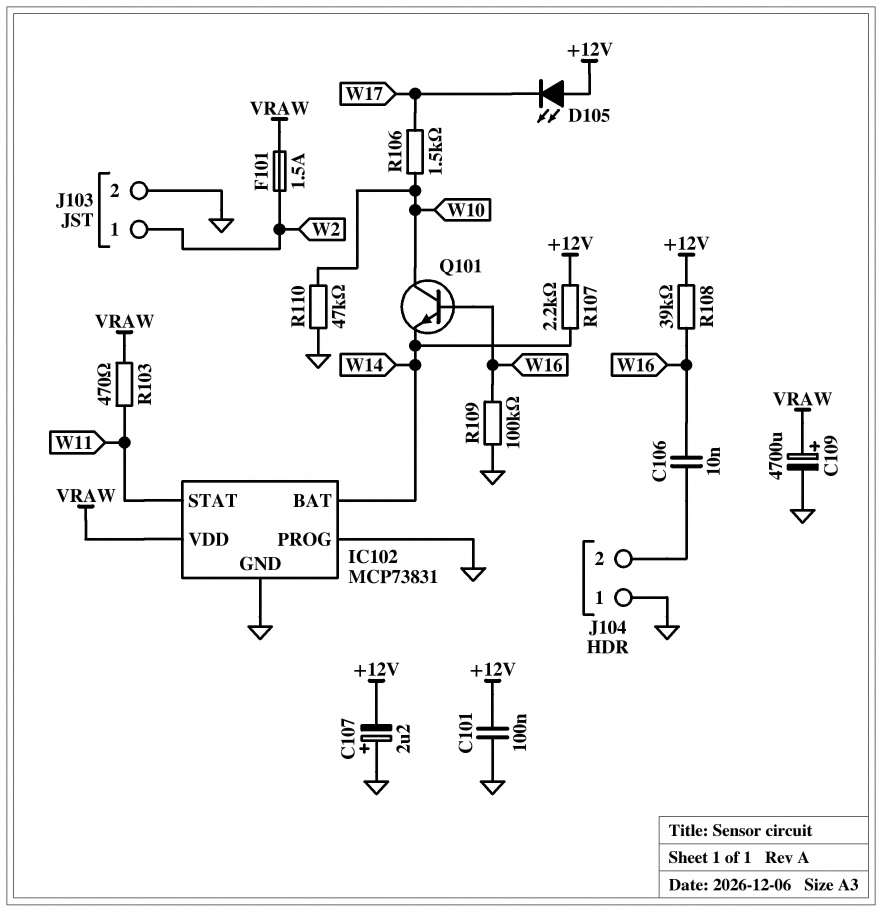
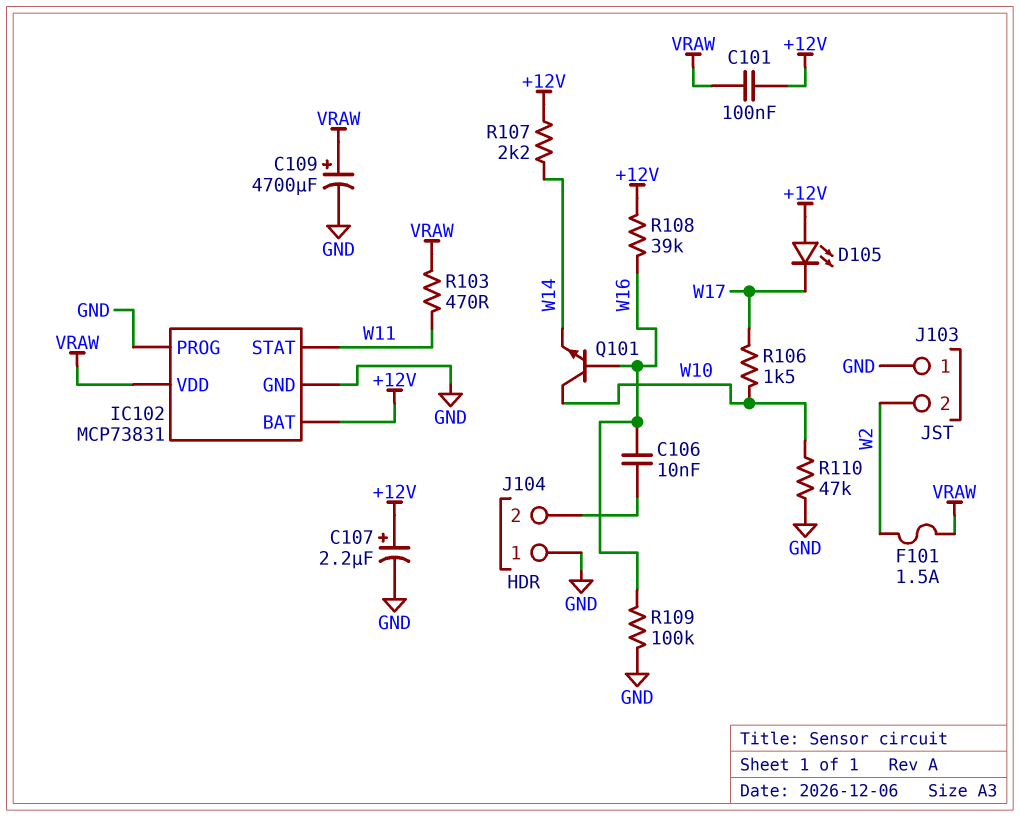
C101: 100nF (+12V, GND) -> 100nF (+12V, VRAW)
C107: 2.2uF (plus GND, minus +12V) -> 2.2uF (plus +12V, minus GND)
IC102 pin BAT: W14 -> +12V
J103 pin 1: W2 -> GND
J103 pin 2: GND -> W2

